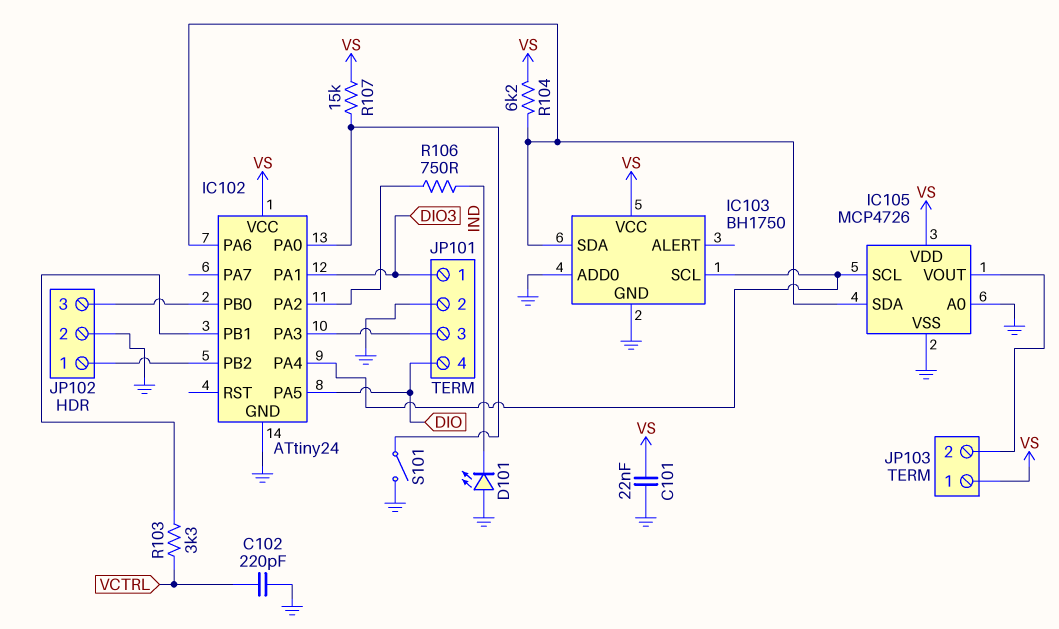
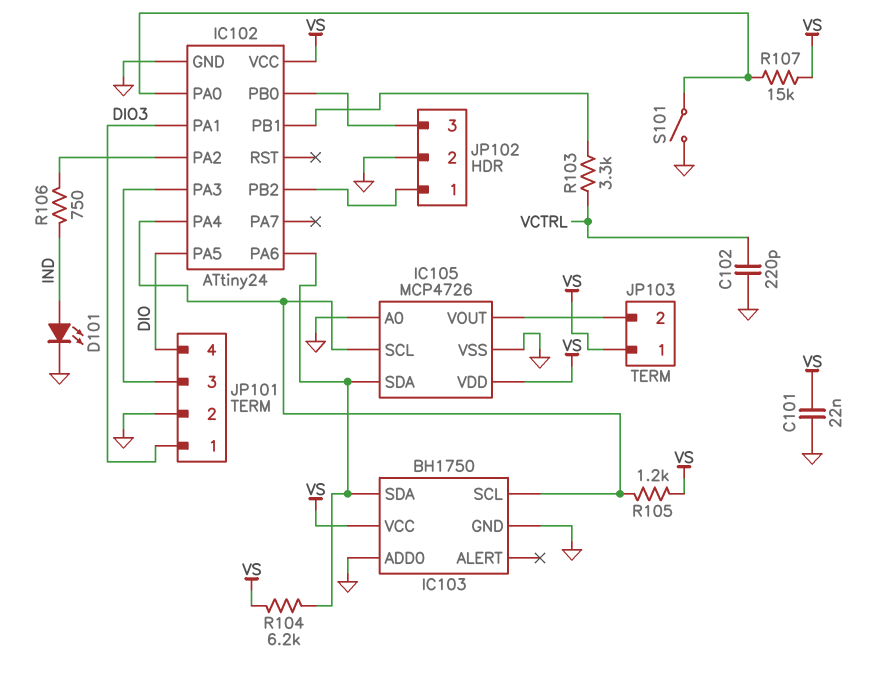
D101: LED (A GND, K IND) -> LED (A IND, K GND)
R105: none -> 1.2k (IC102/PA4, VS)

